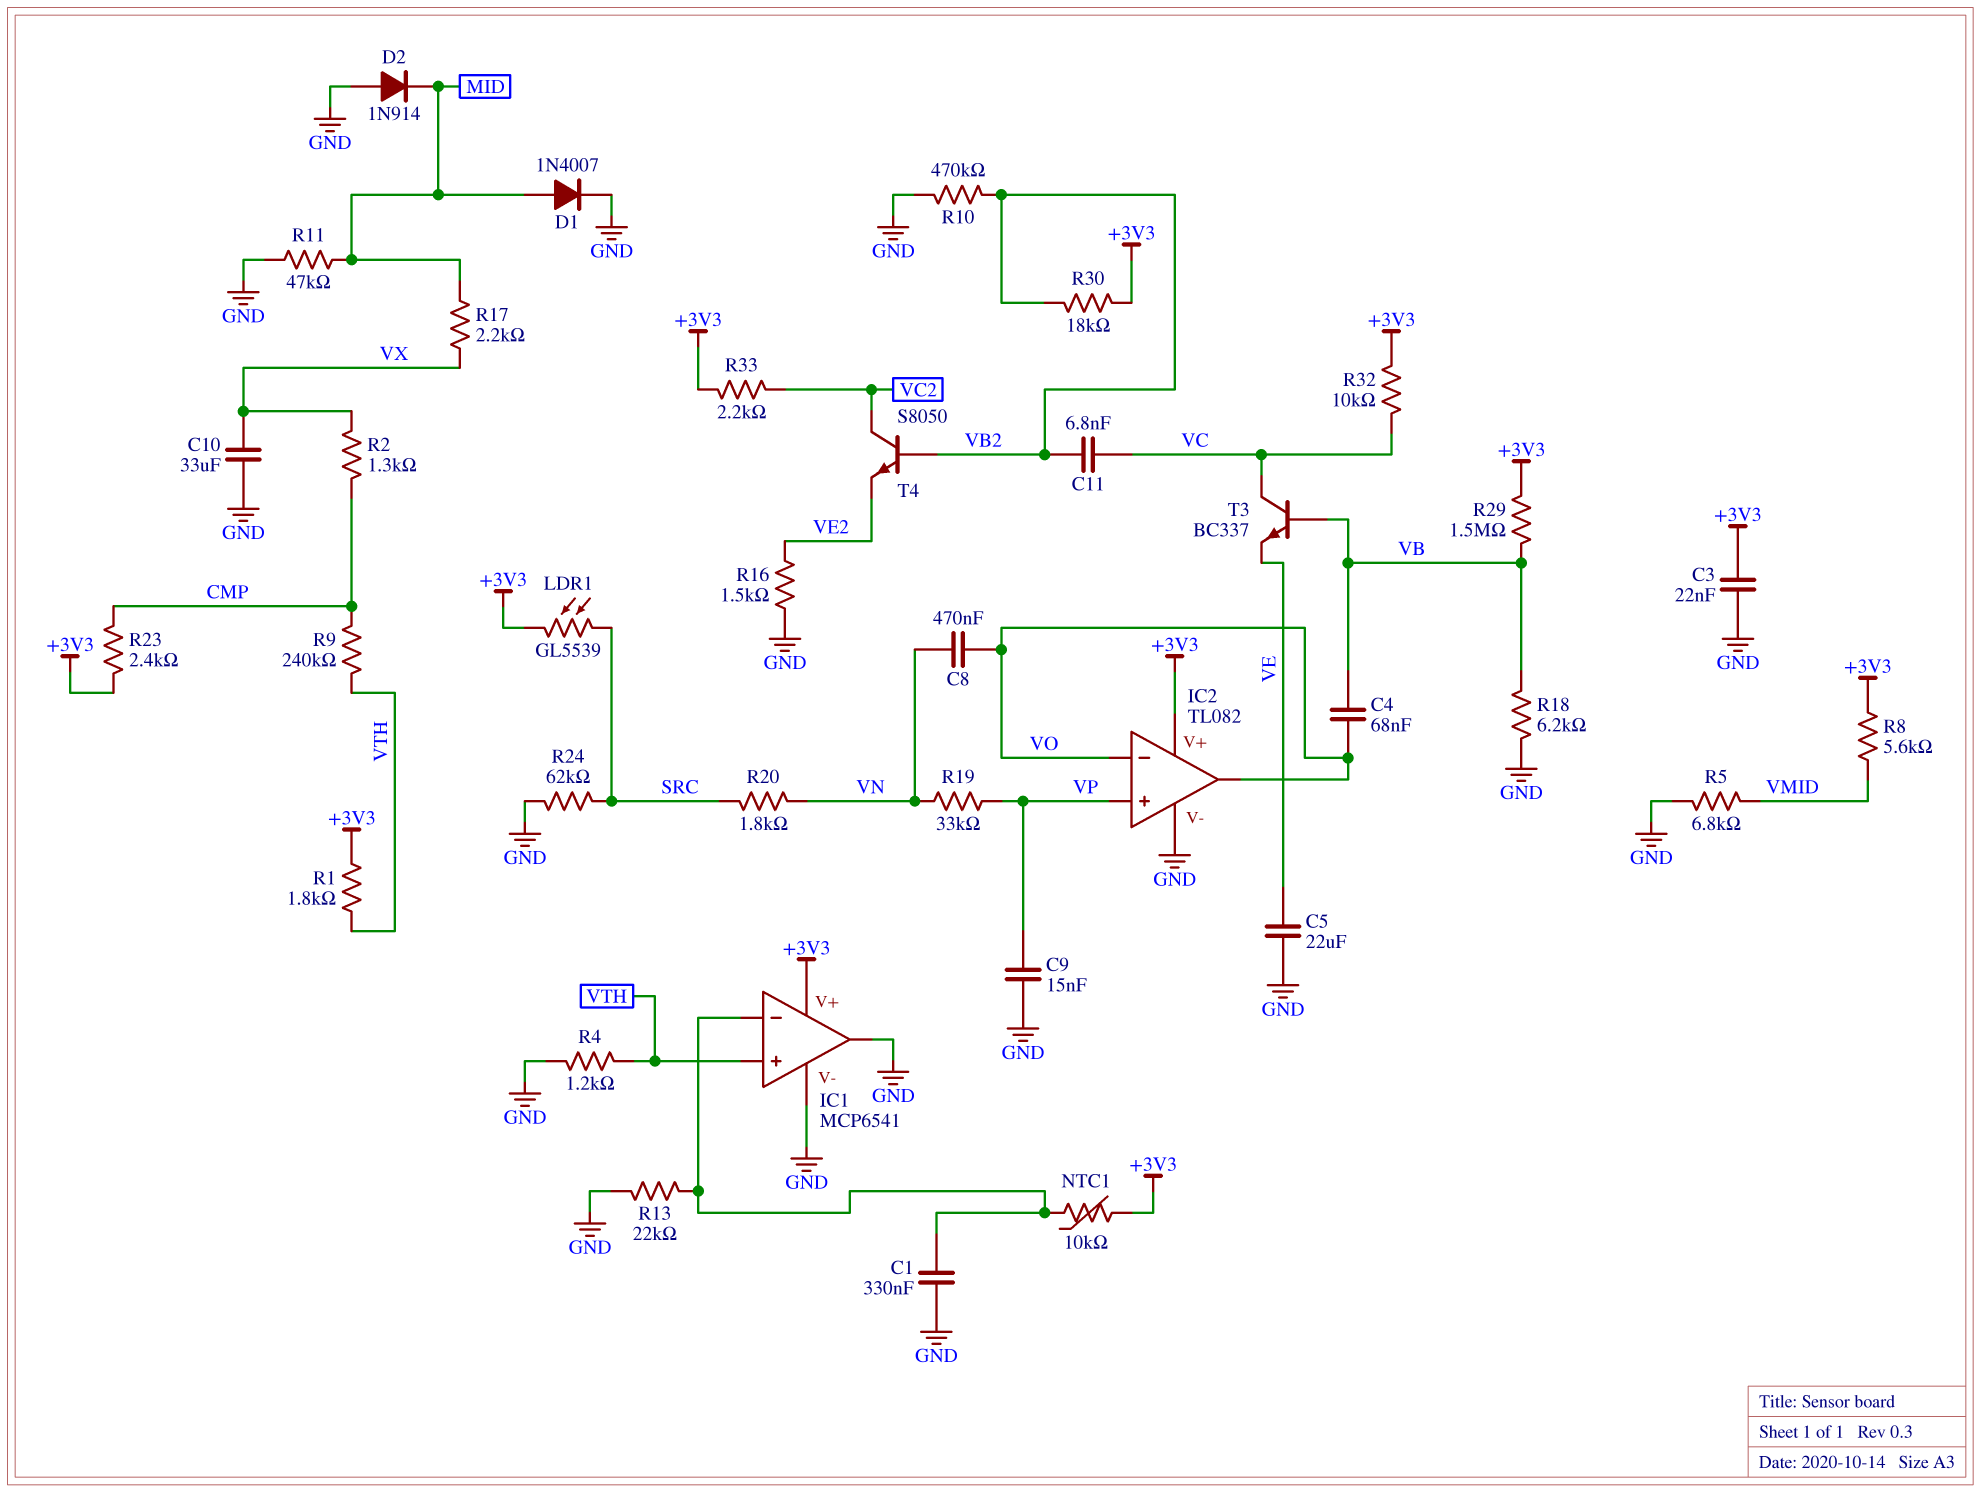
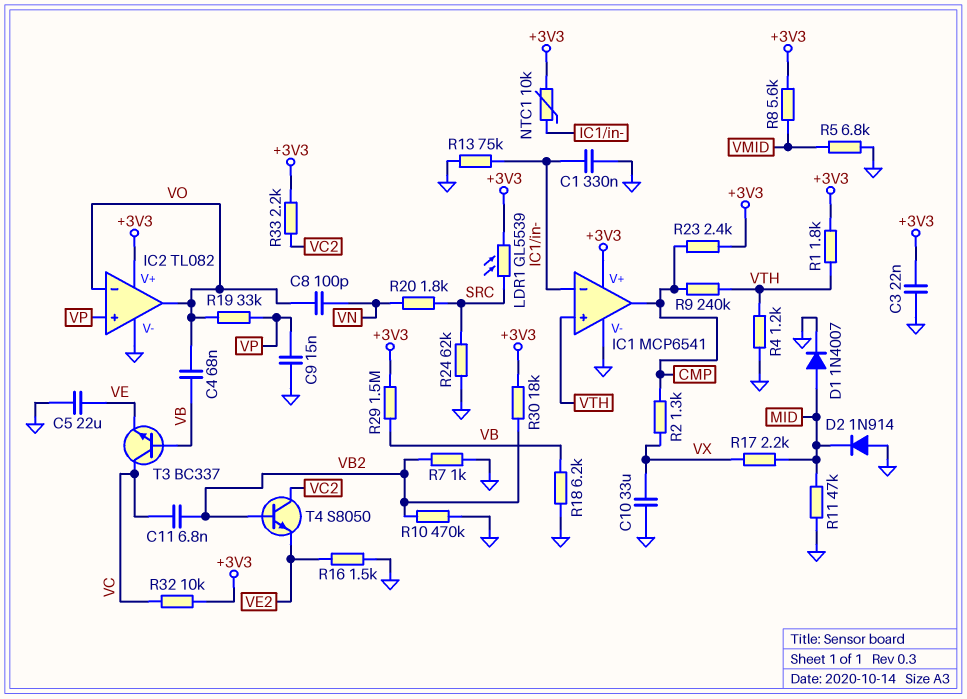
C8: 470nF (VN, VO) -> 100pF (VN, VO)
IC1 pin out: GND -> CMP
R7: none -> 1k (GND, VB2)
R13: 22k (GND, IC1/in-) -> 75k (GND, IC1/in-)
R19: 33k (VN, VP) -> 33k (VO, VP)

